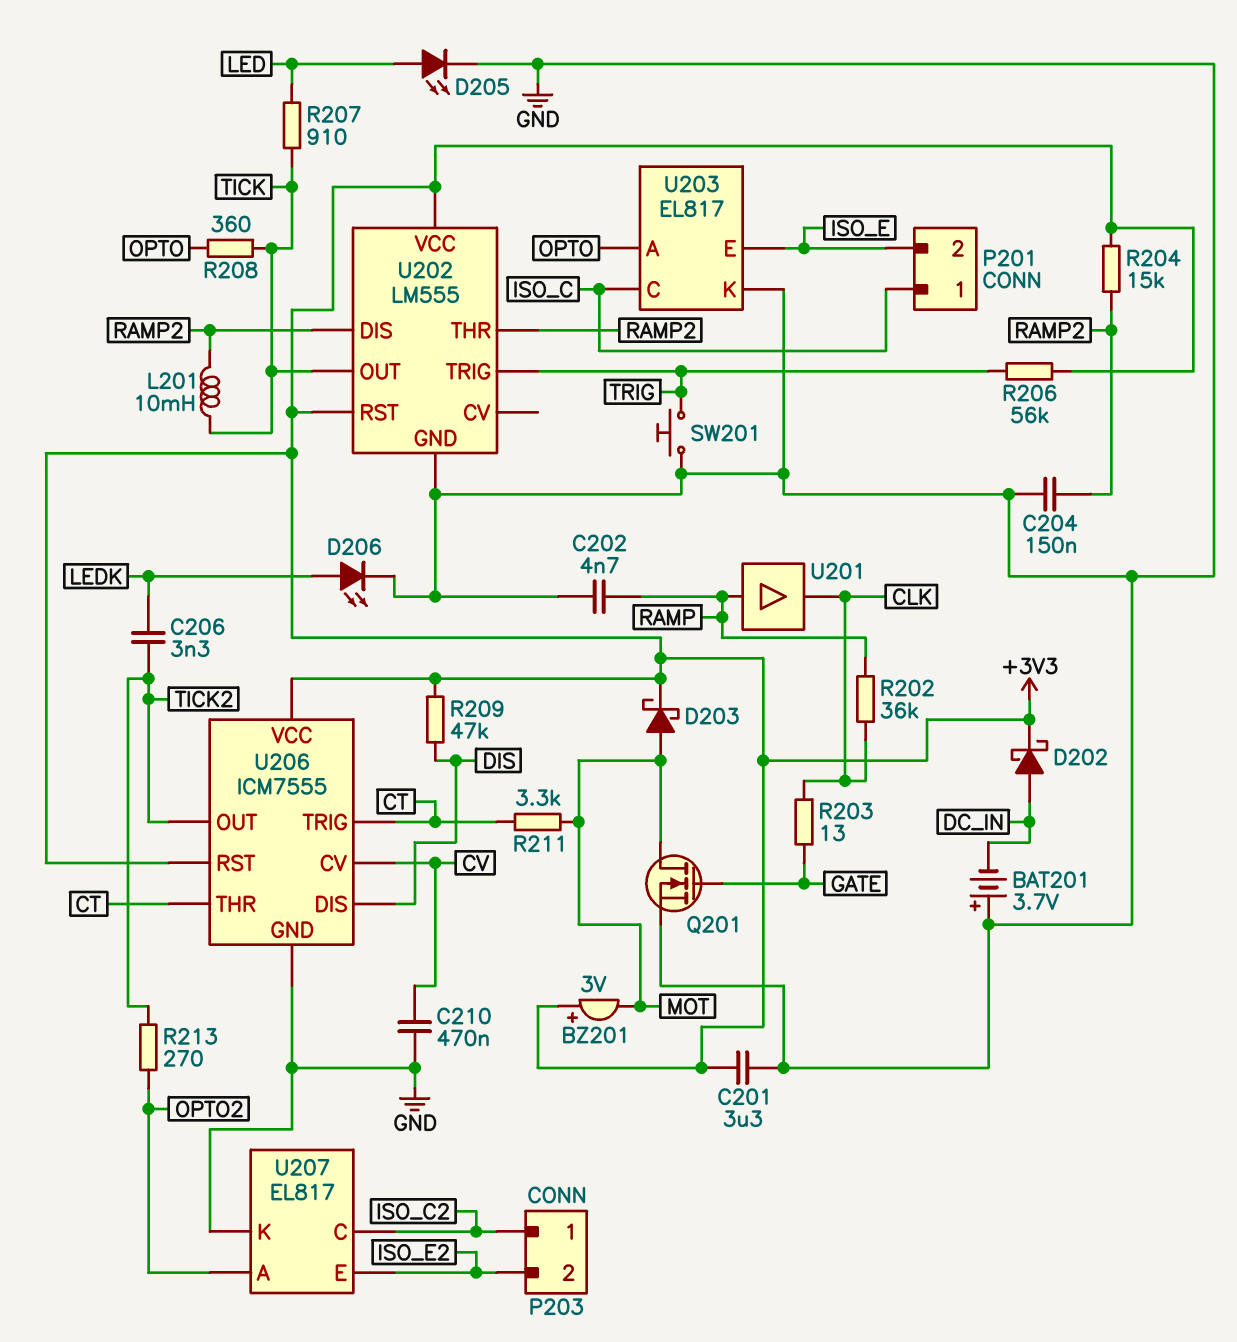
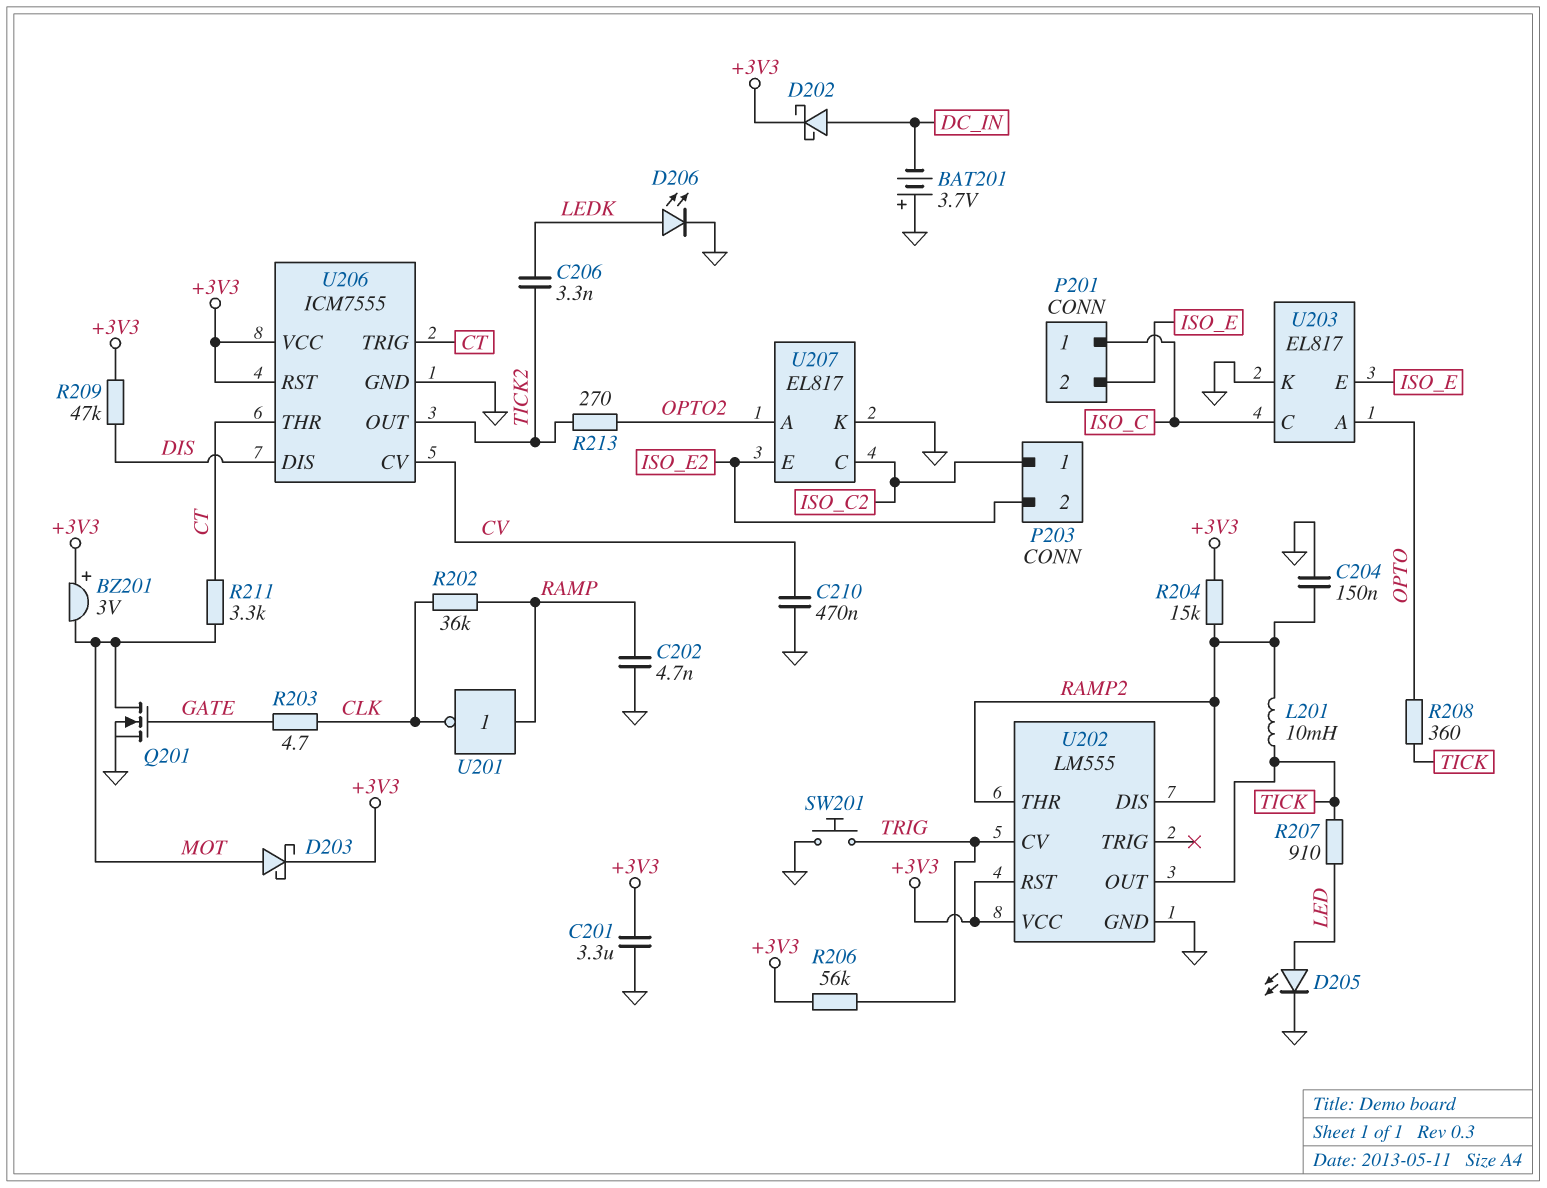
R203: 13 (CLK, GATE) -> 4.7 (CLK, GATE)
U201: buffer (in RAMP, out CLK) -> NOT (in RAMP, out CLK)
U202 pin CV: none -> TRIG
U202 pin TRIG: TRIG -> none

